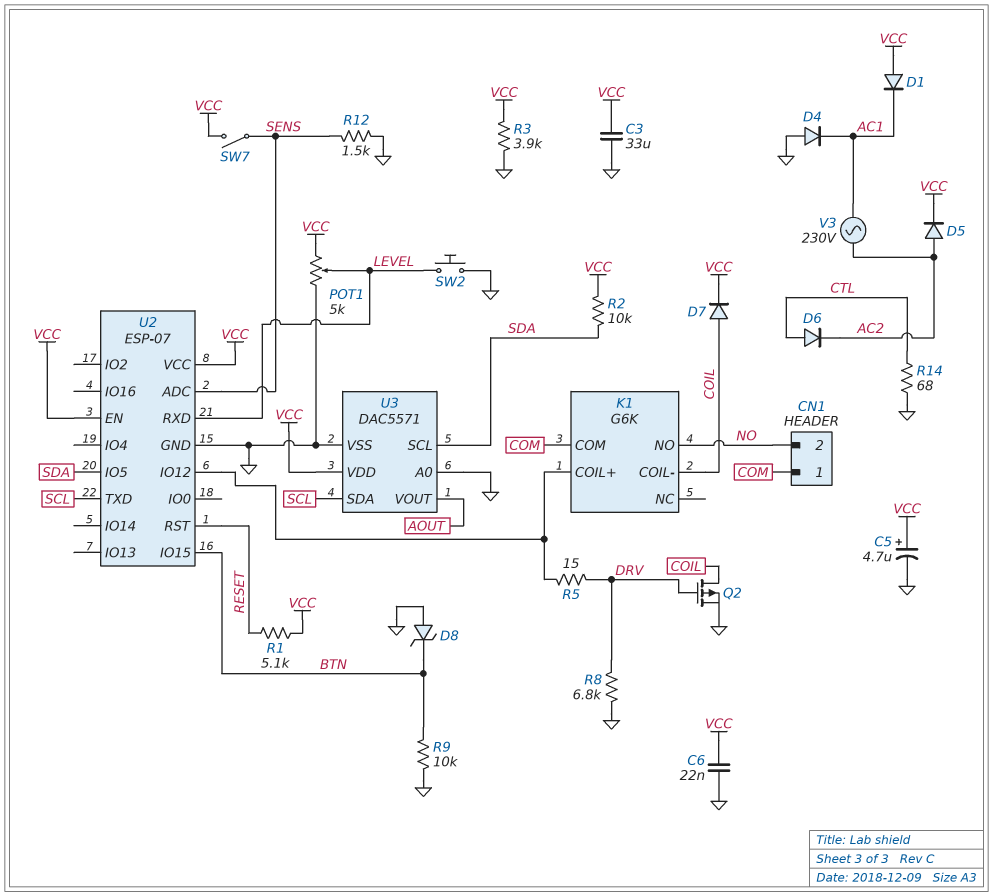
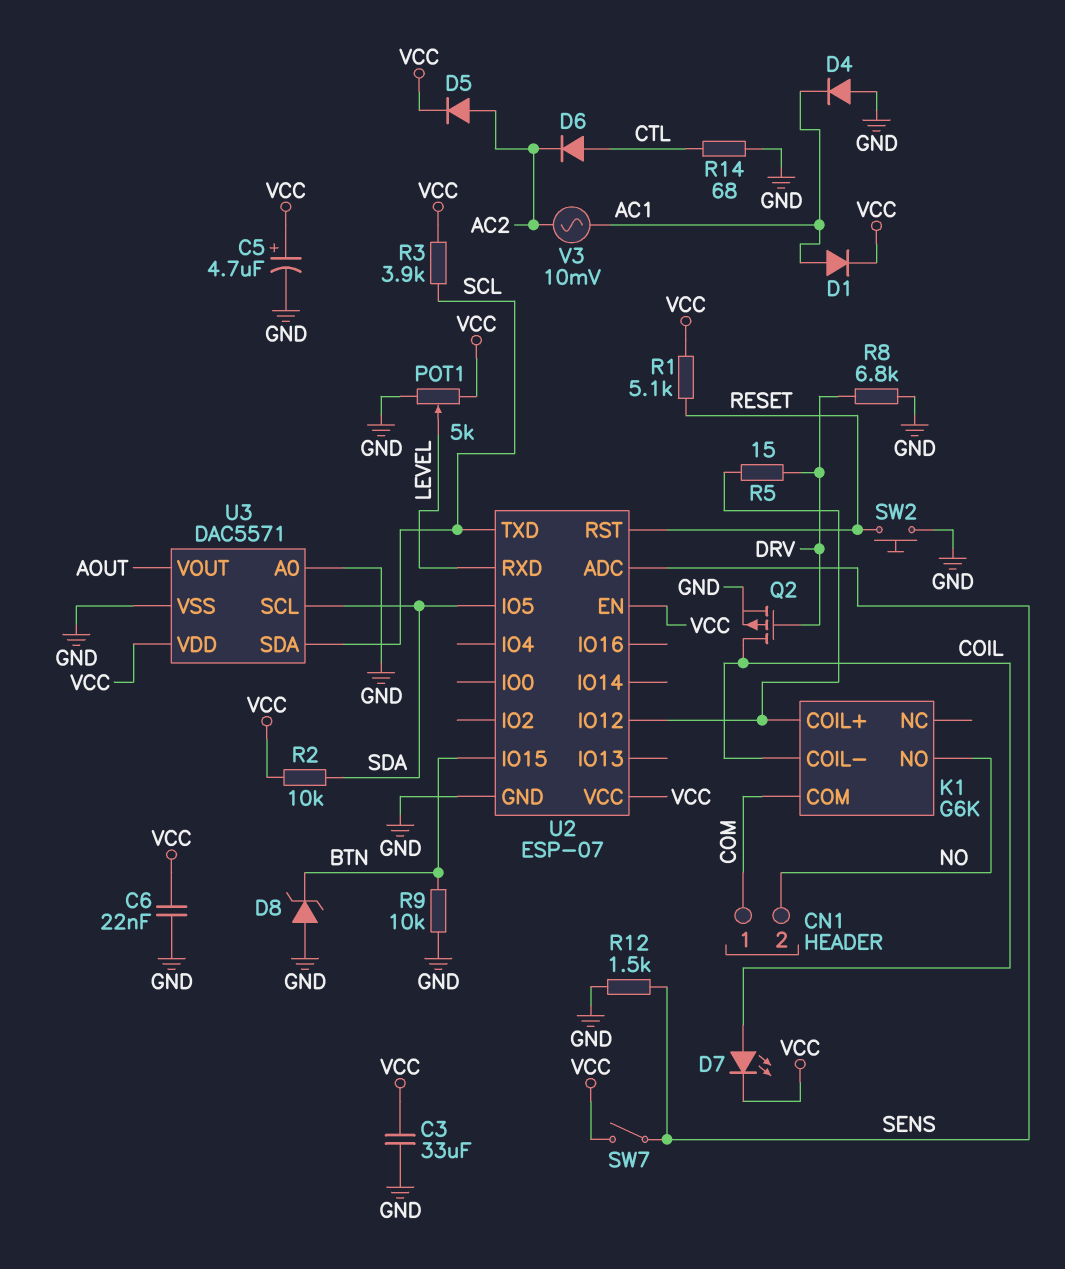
D1: diode (A VCC, K AC1) -> diode (A AC1, K VCC)
D7: diode (A COIL, K VCC) -> LED (A COIL, K VCC)
R3: 3.9k (GND, VCC) -> 3.9k (SCL, VCC)
SW2: button (GND, LEVEL) -> button (GND, RESET)
V3: AC 230V (AC1, AC2) -> AC 10mV (AC1, AC2)

